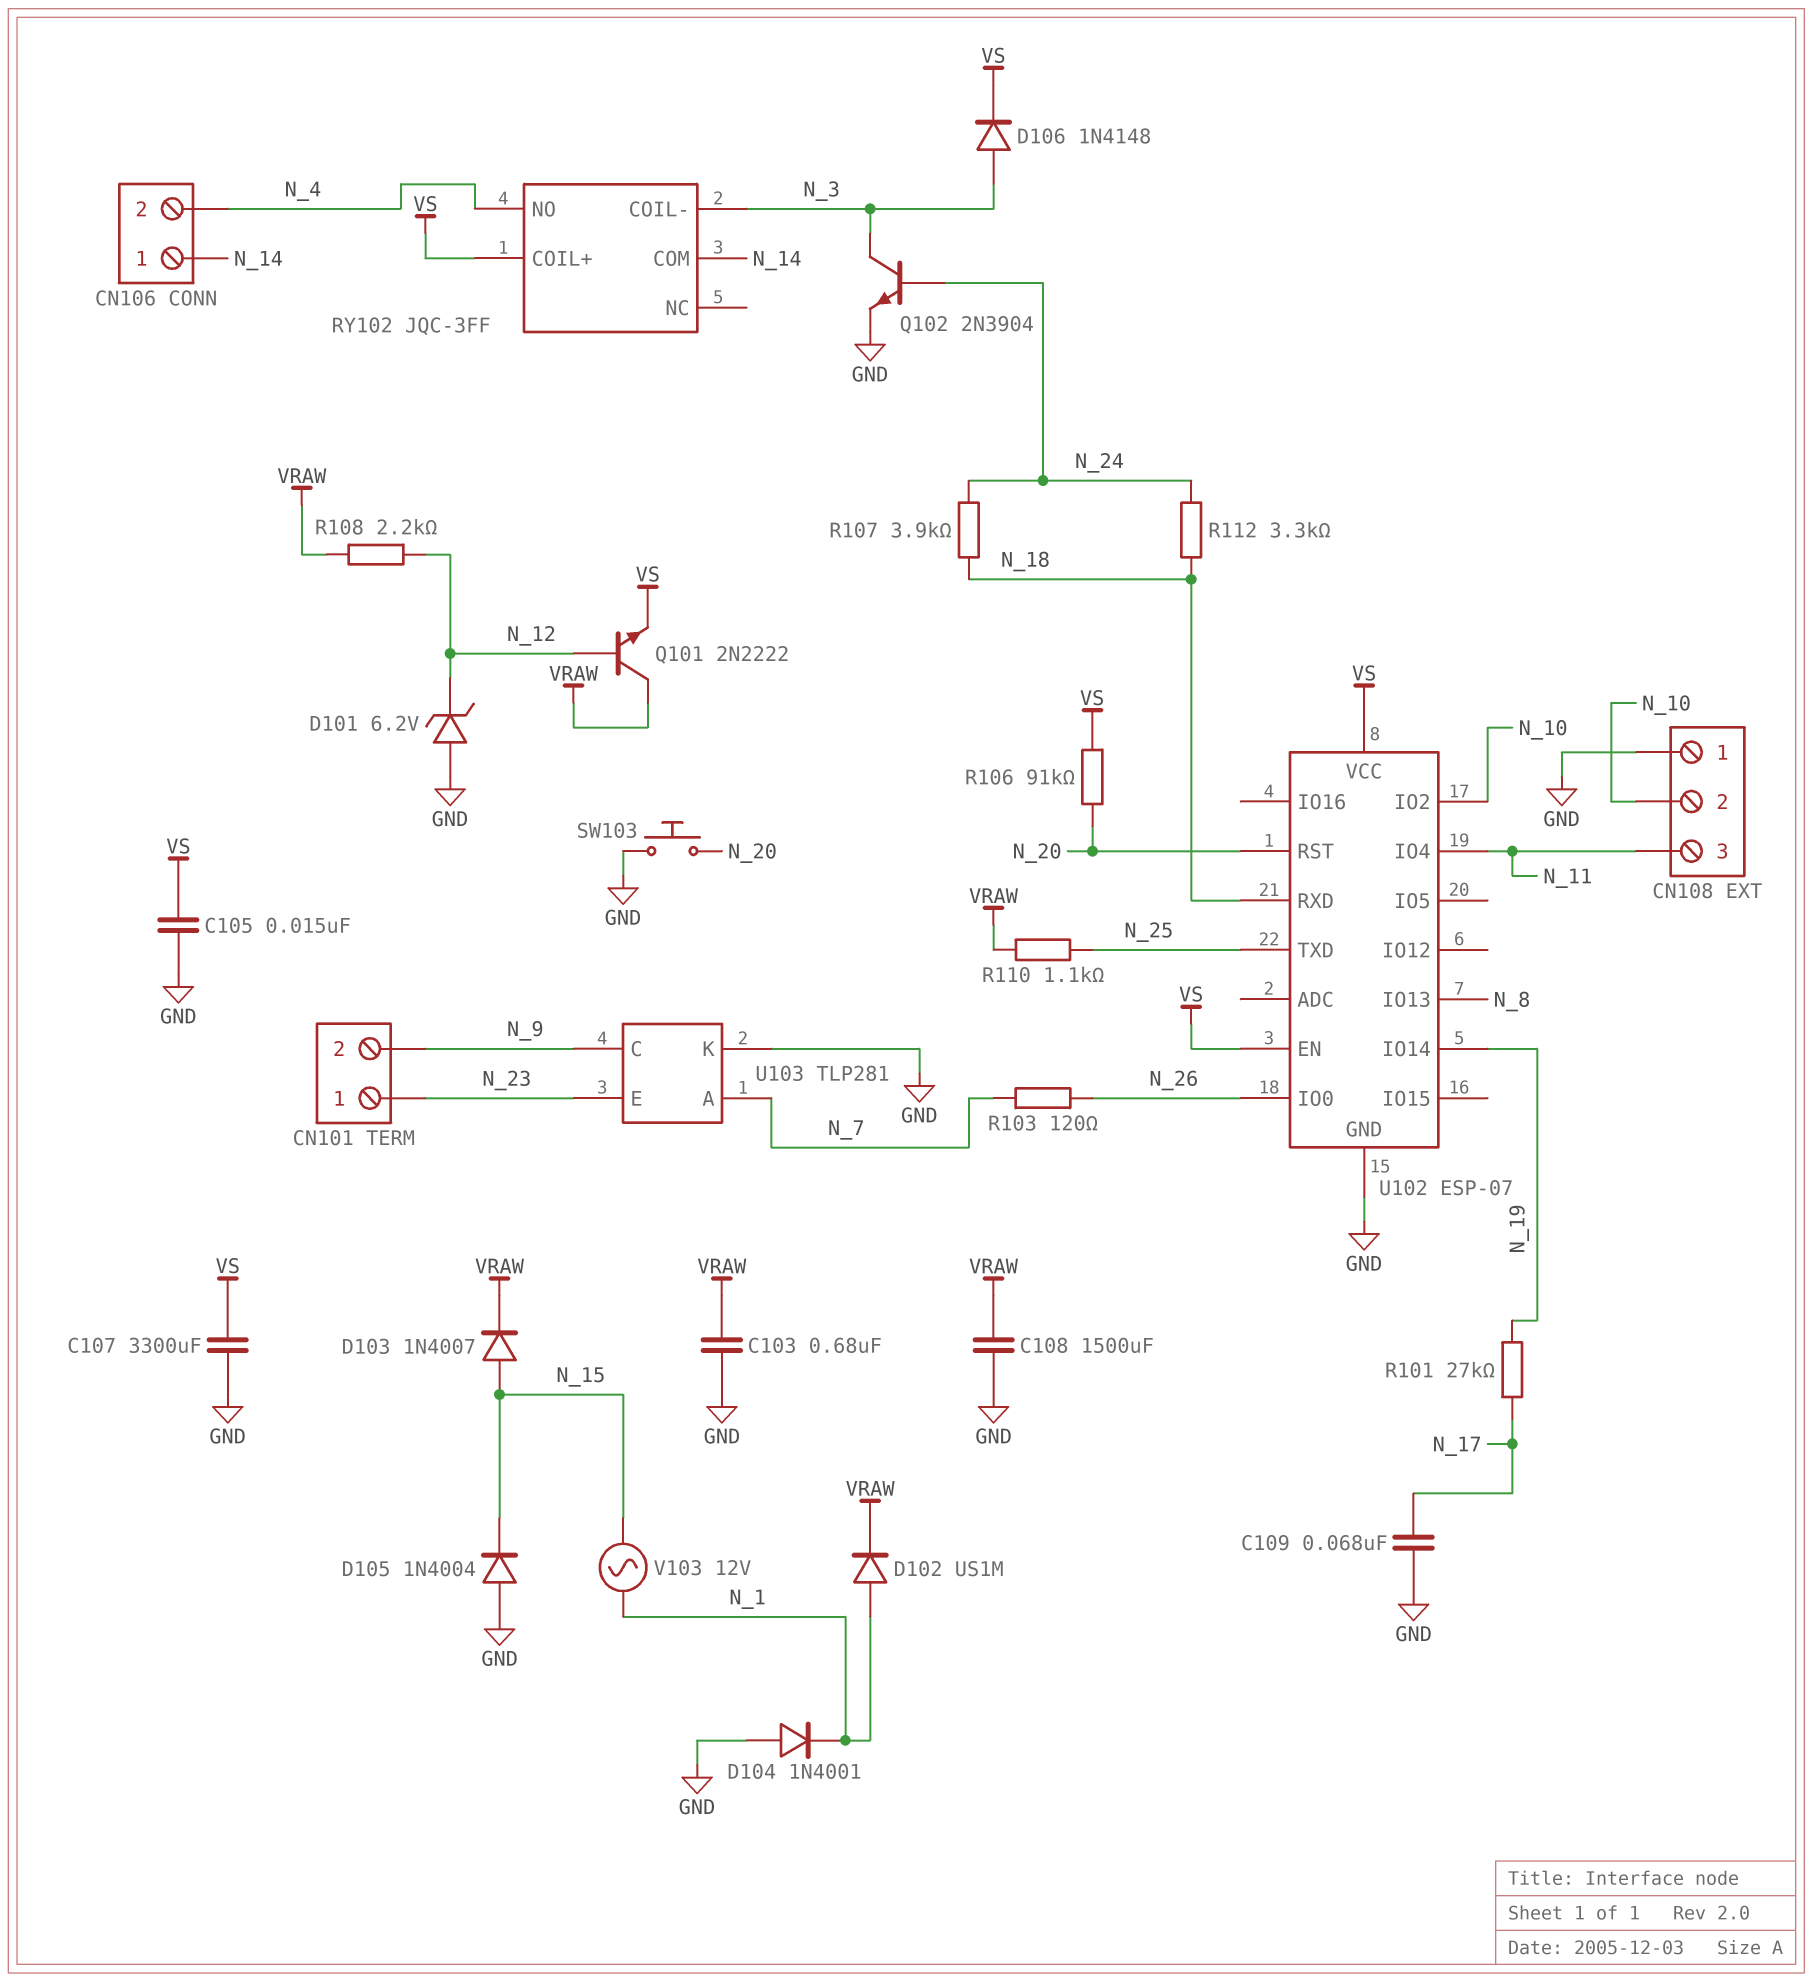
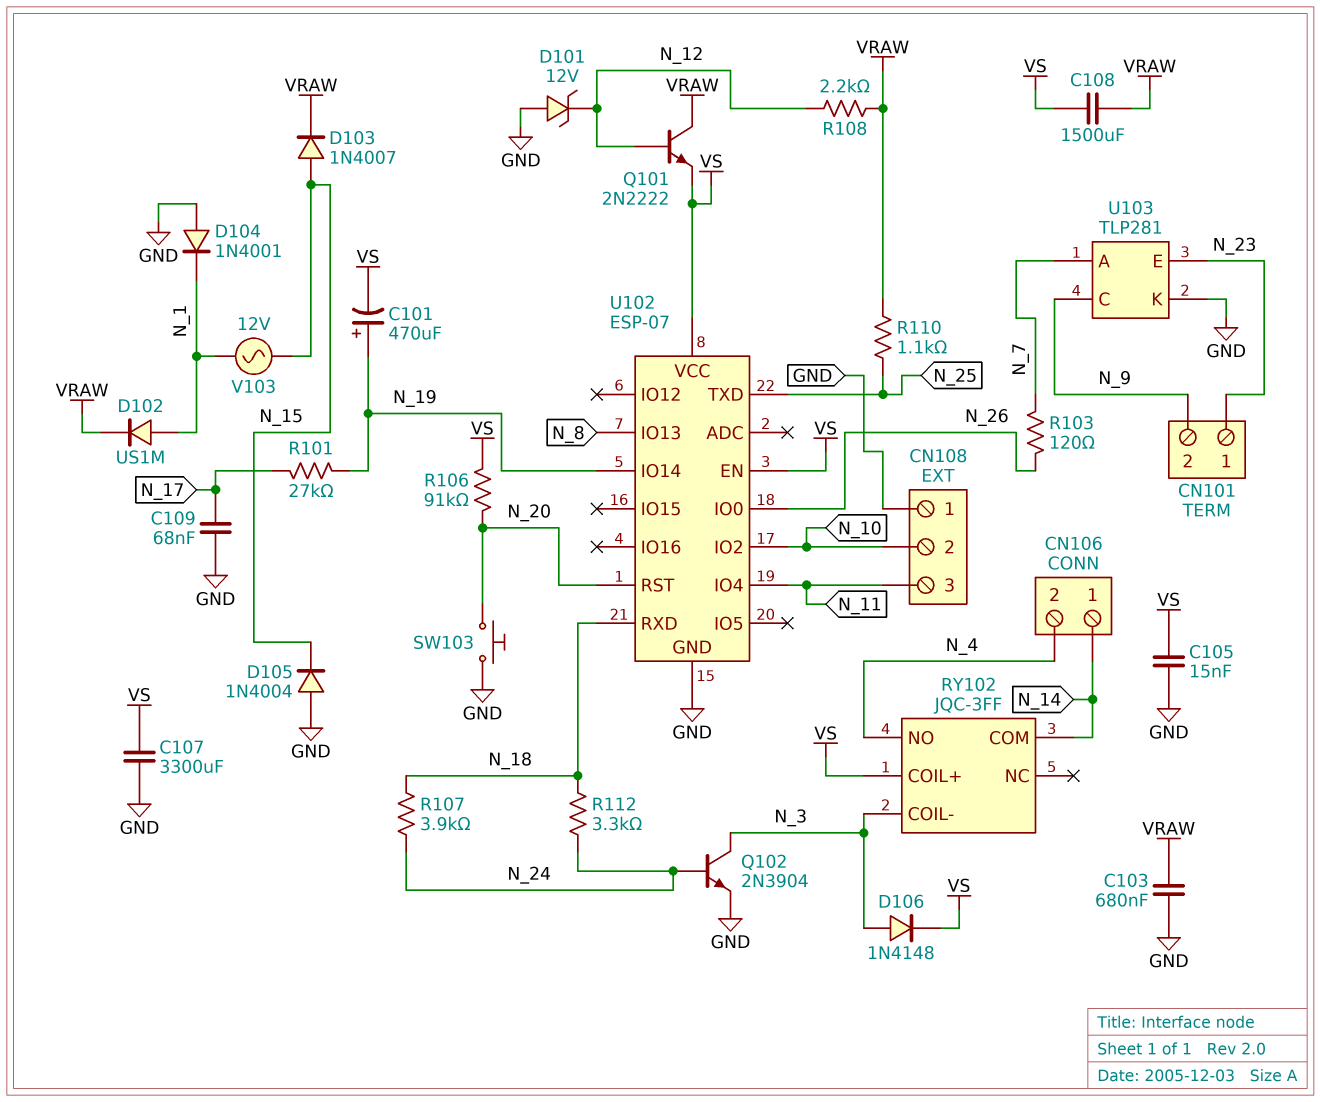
C101: none -> 470uF (plus N_19, minus VS)
C108: 1500uF (GND, VRAW) -> 1500uF (VRAW, VS)
D101: zener 6.2V (A GND, K N_12) -> zener 12V (A GND, K N_12)

